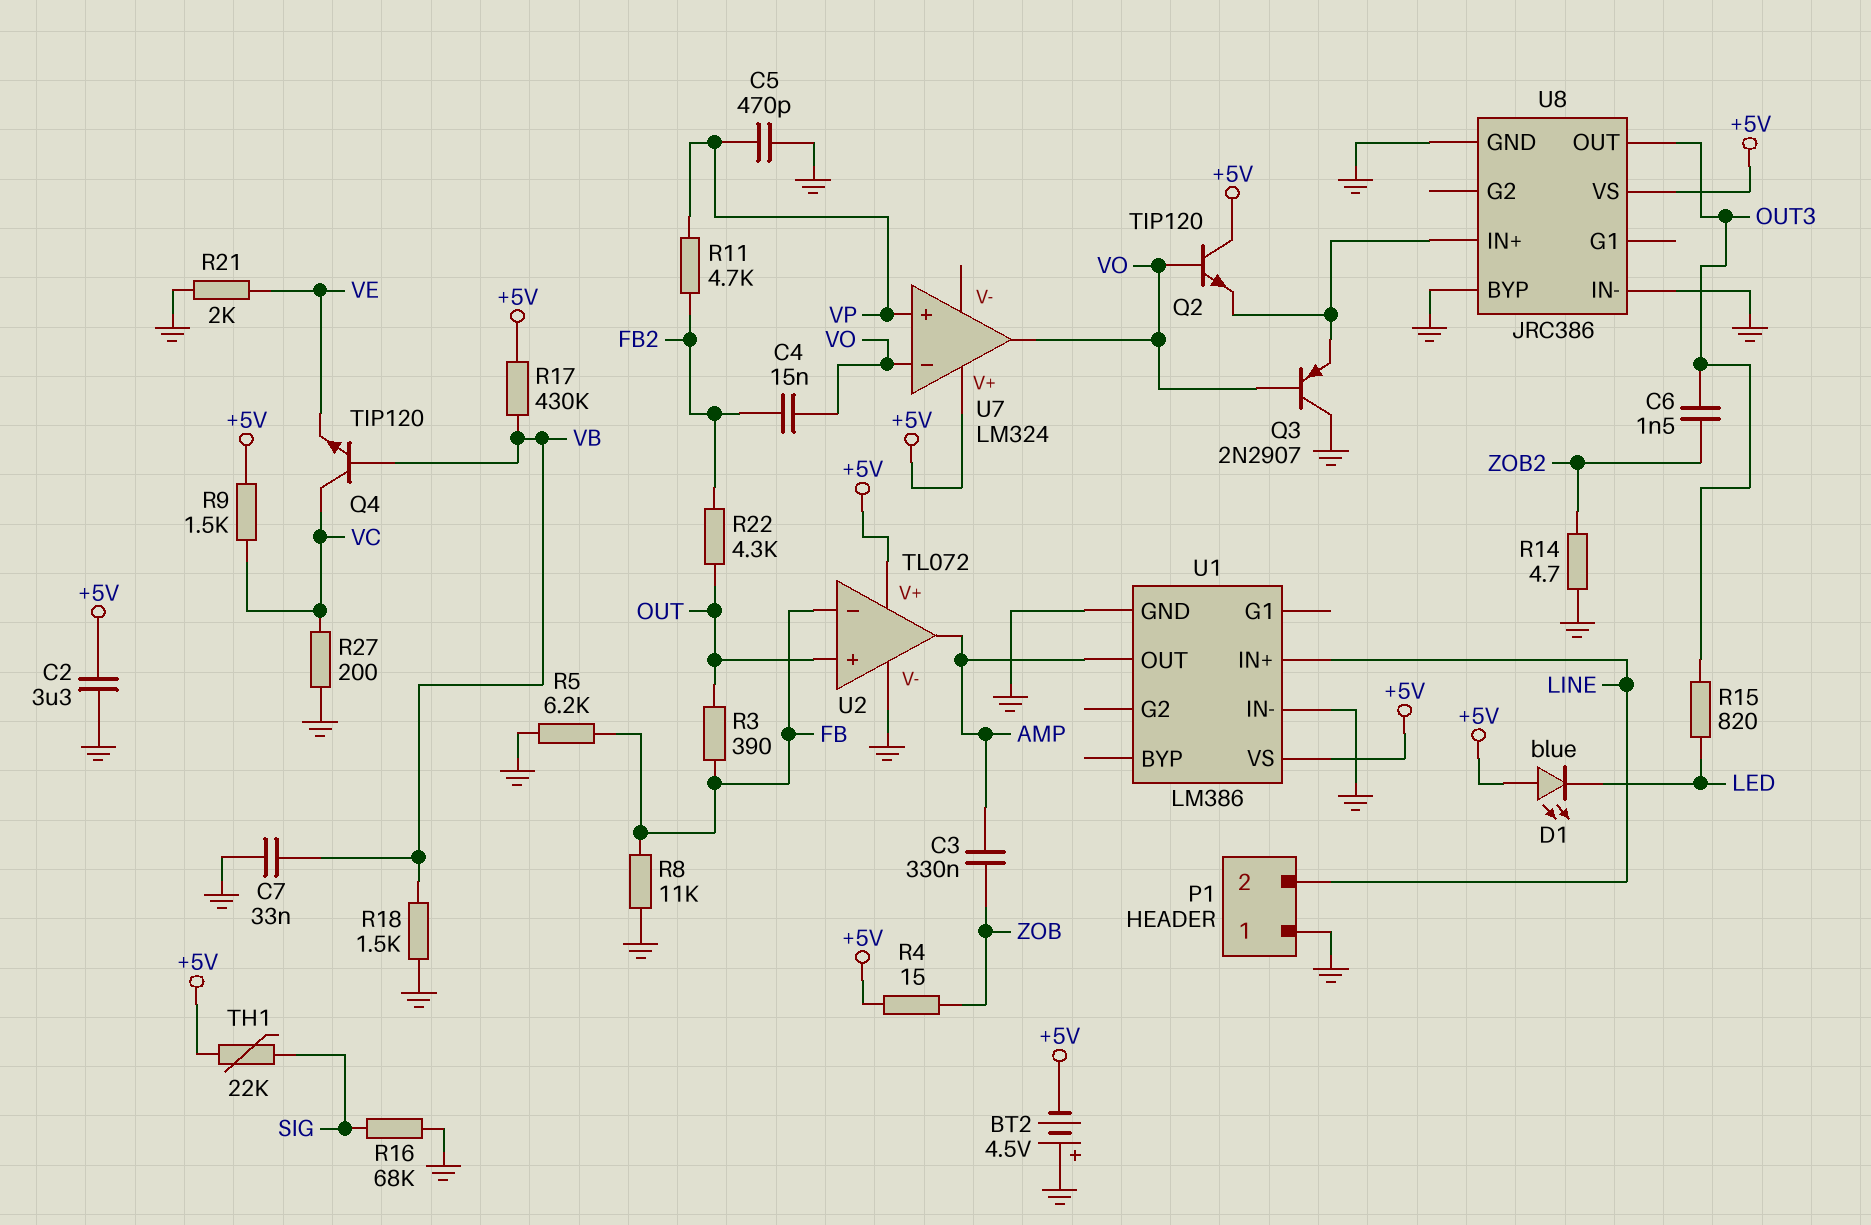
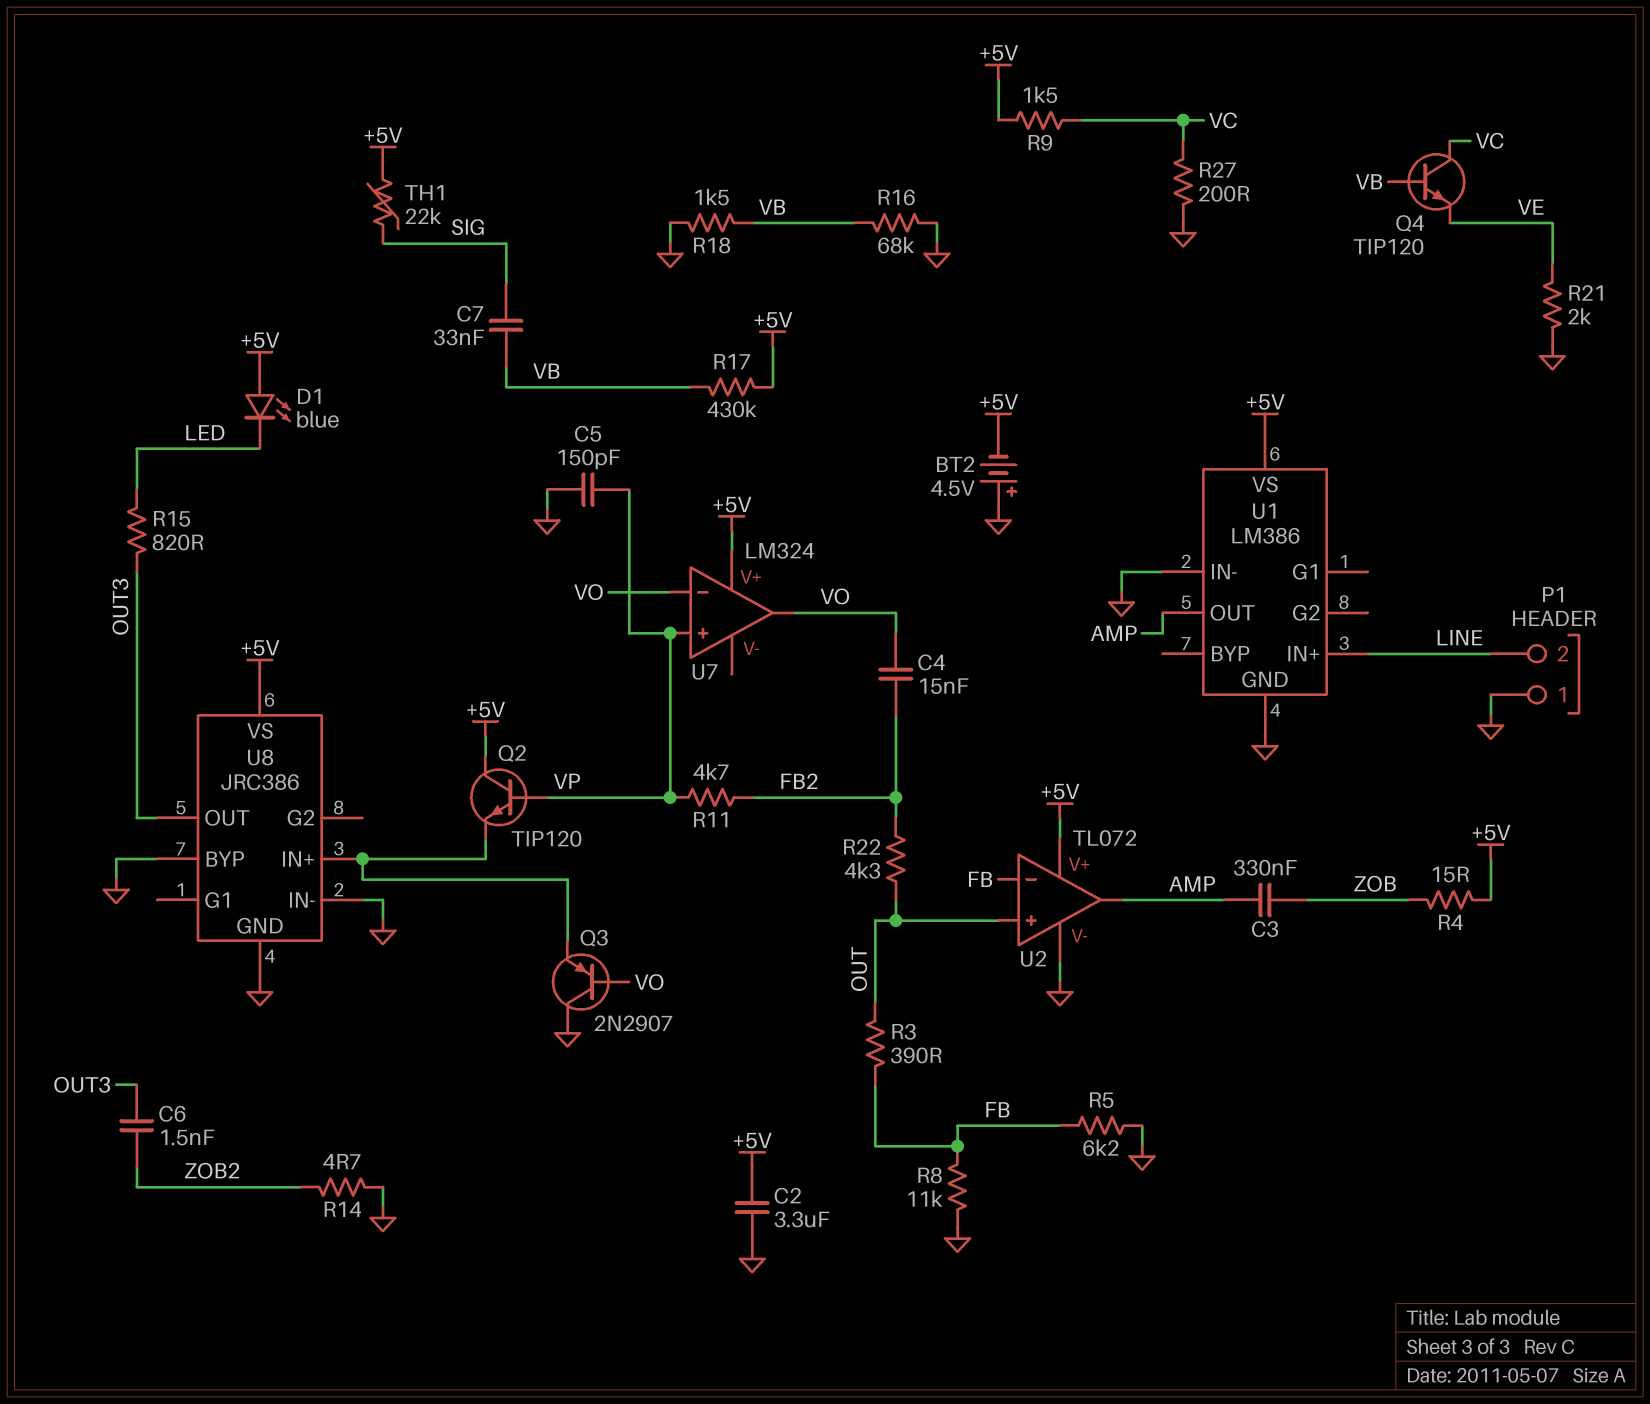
C5: 470pF (GND, VP) -> 150pF (GND, VP)
C7: 33nF (GND, VB) -> 33nF (SIG, VB)
Q2: NPN TIP120 (B VO, C +5V, E U8/IN+) -> NPN TIP120 (B VP, C +5V, E U8/IN+)
R16: 68k (GND, SIG) -> 68k (GND, VB)

